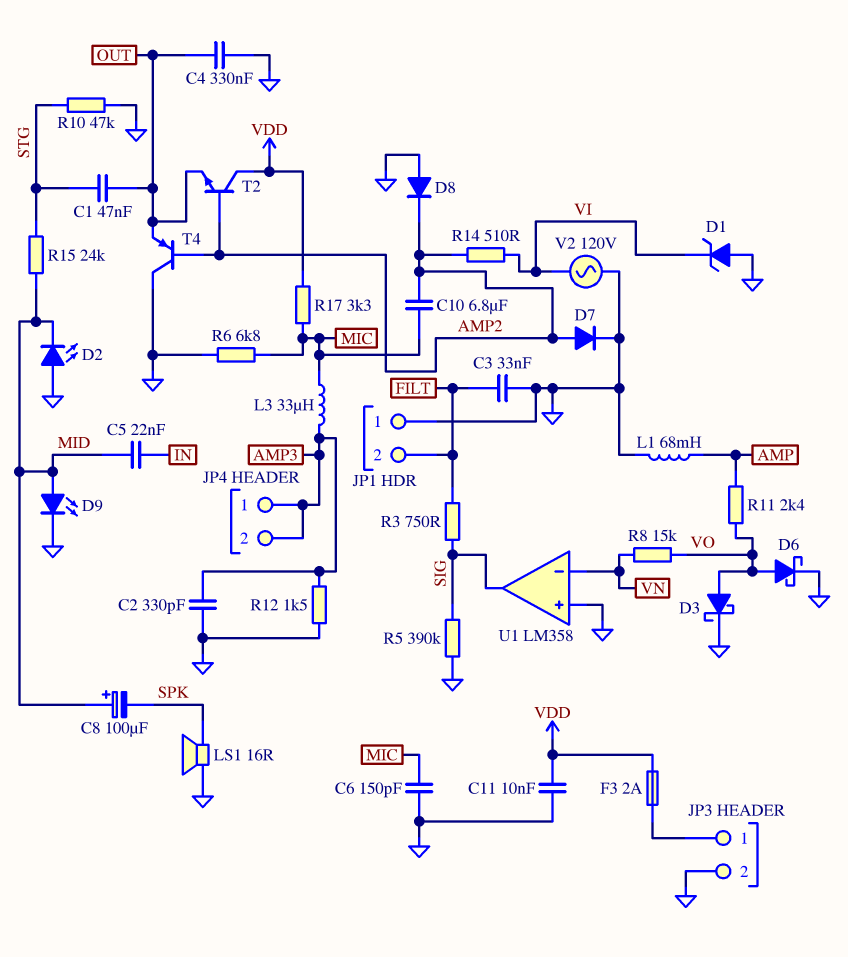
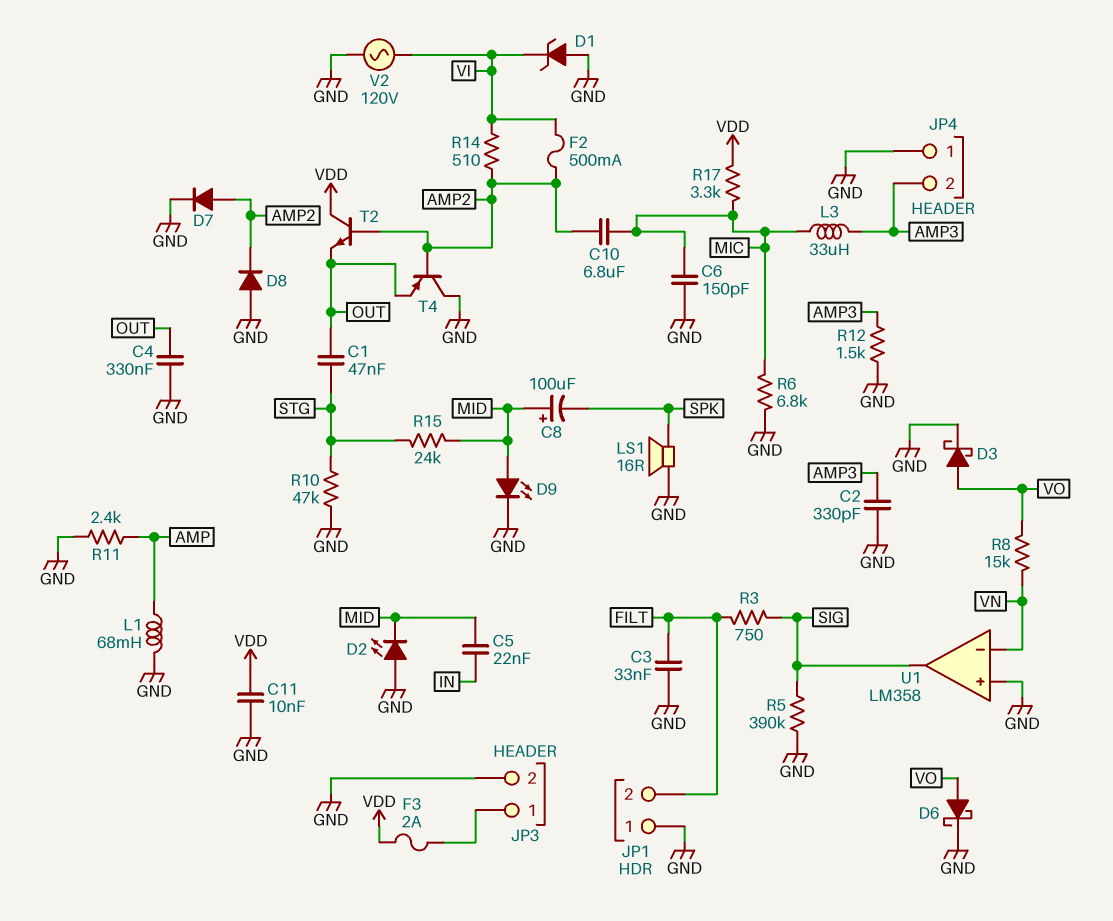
F2: none -> 500mA (AMP2, VI)
JP4 pin 1: AMP3 -> GND
R11: 2.4k (AMP, VO) -> 2.4k (AMP, GND)

